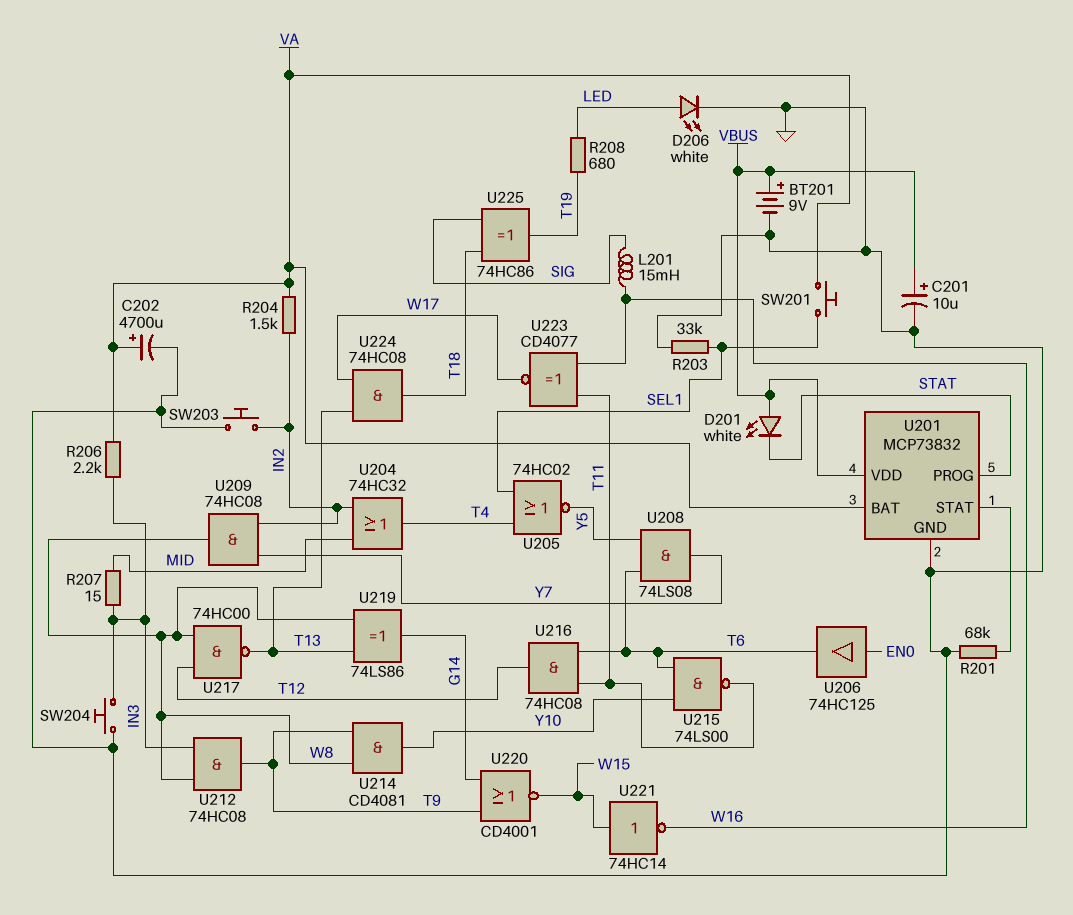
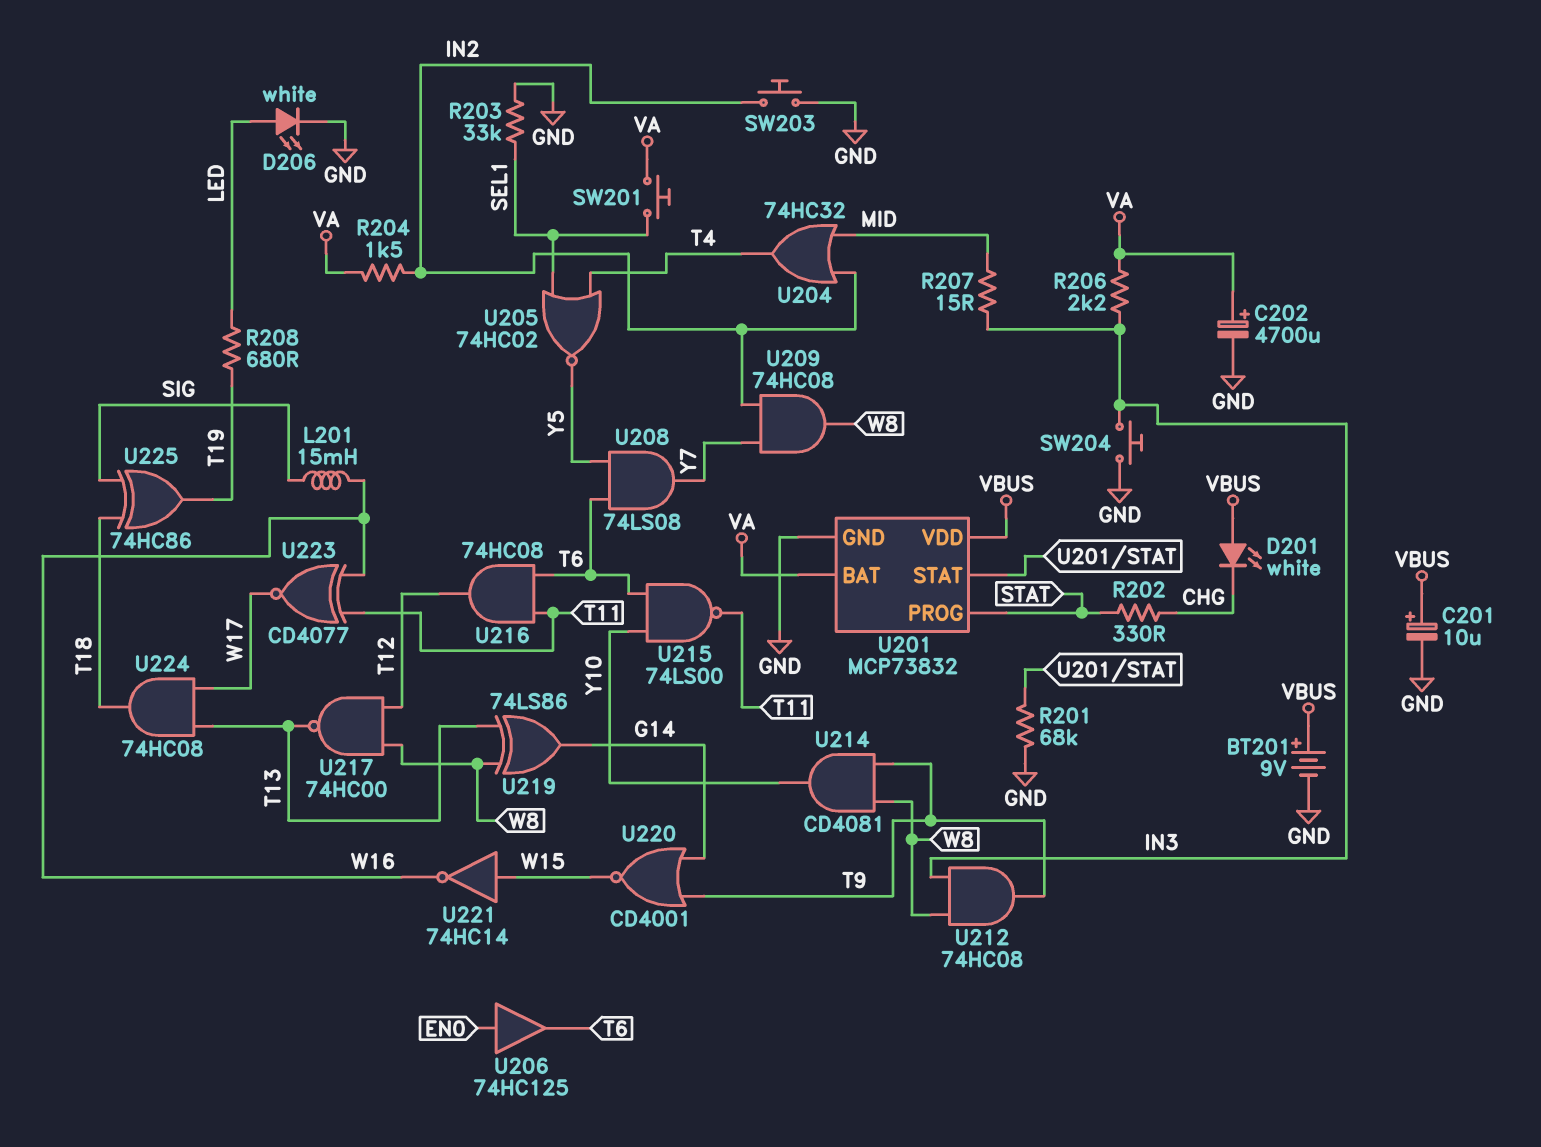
D201: LED white (A VBUS, K STAT) -> LED white (A VBUS, K CHG)
R202: none -> 330 (CHG, STAT)

